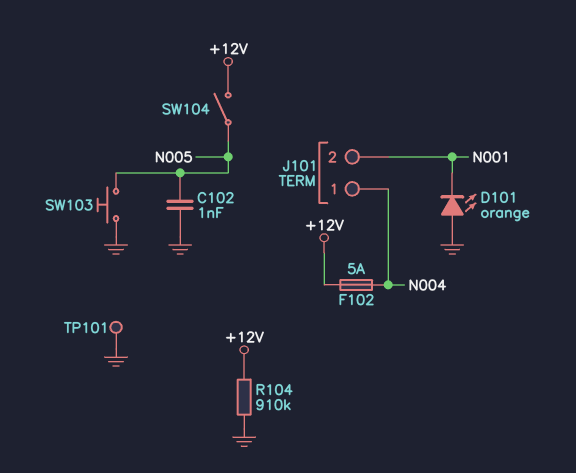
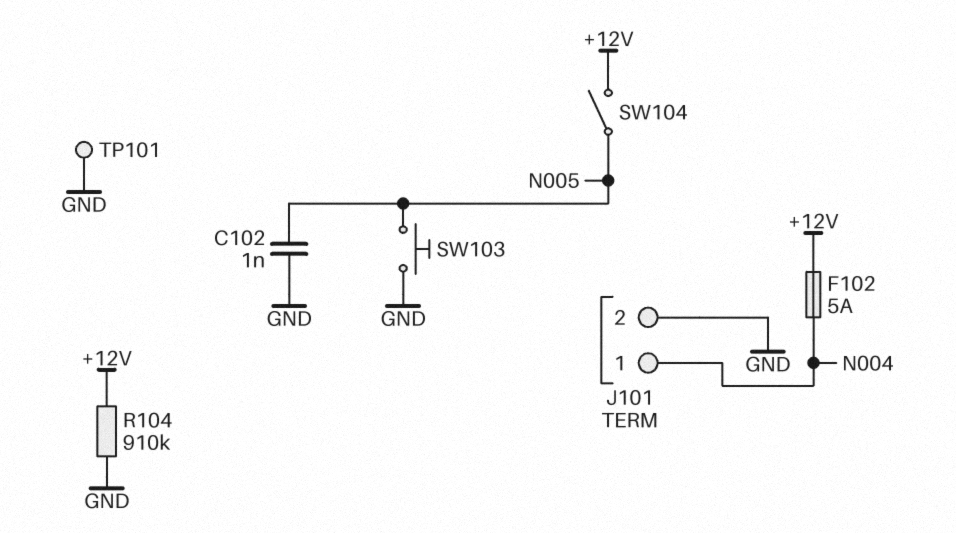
D101: LED orange (A GND, K N001) -> none
J101 pin 2: N001 -> GND

